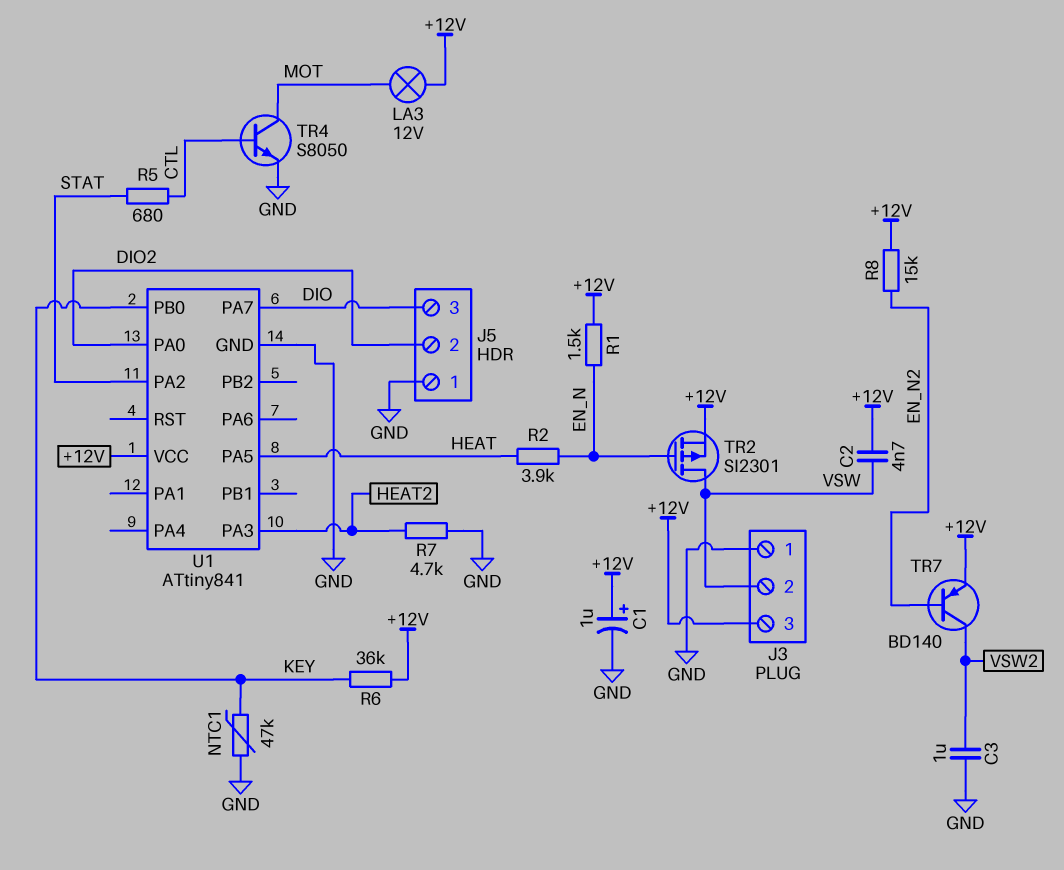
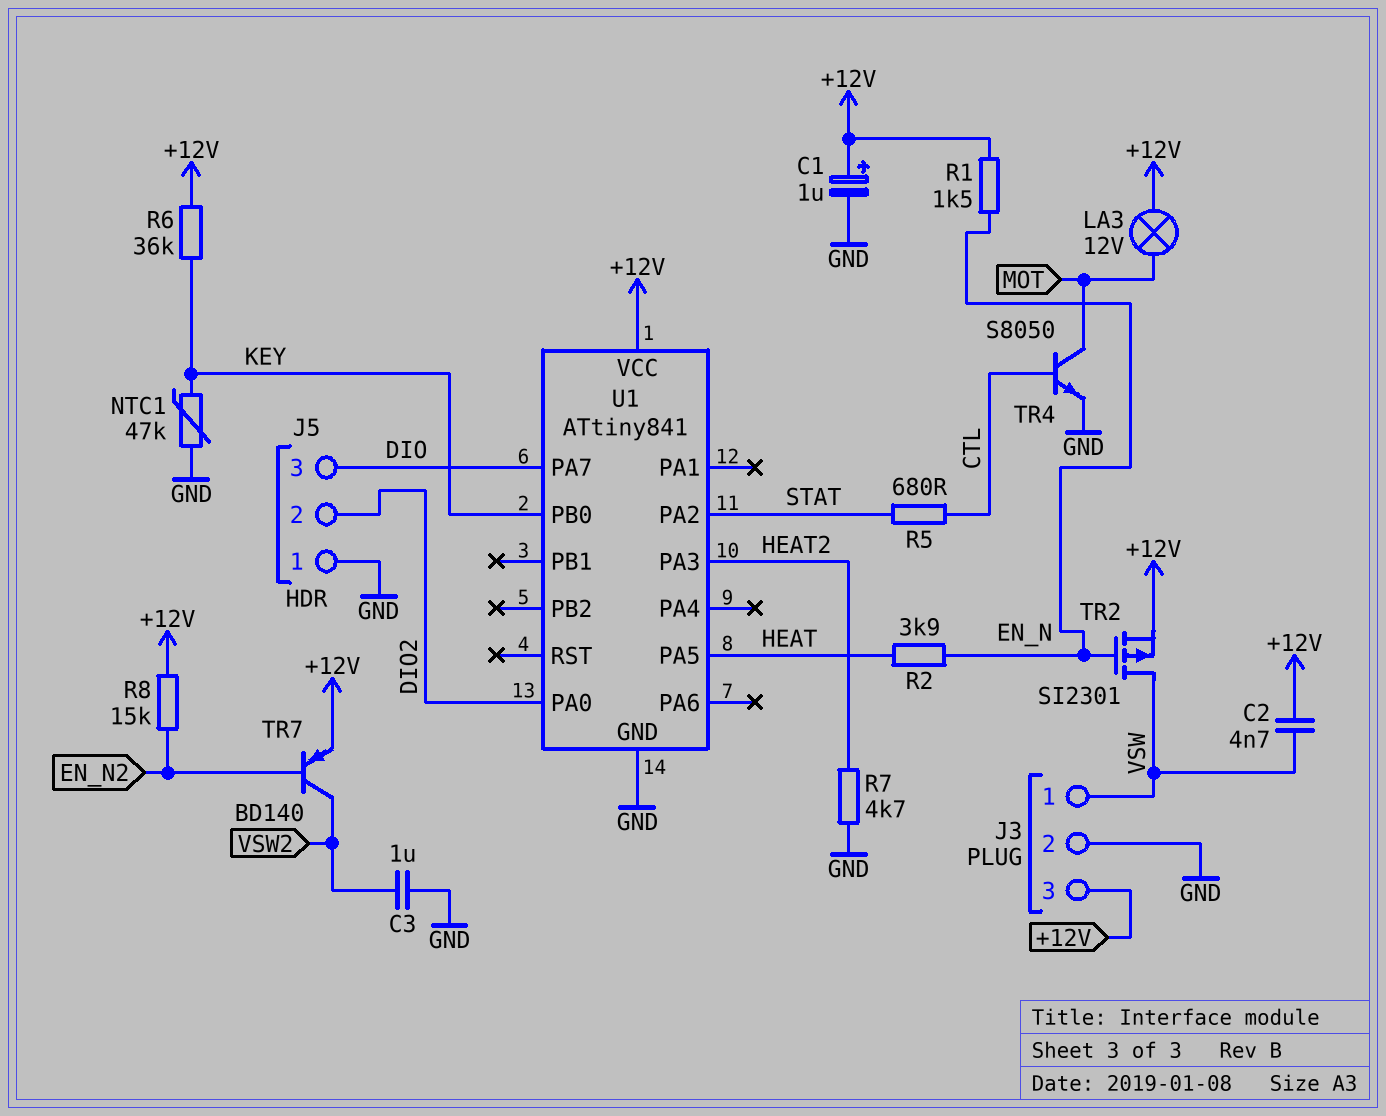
J3 pin 1: GND -> VSW
J3 pin 2: VSW -> GND

